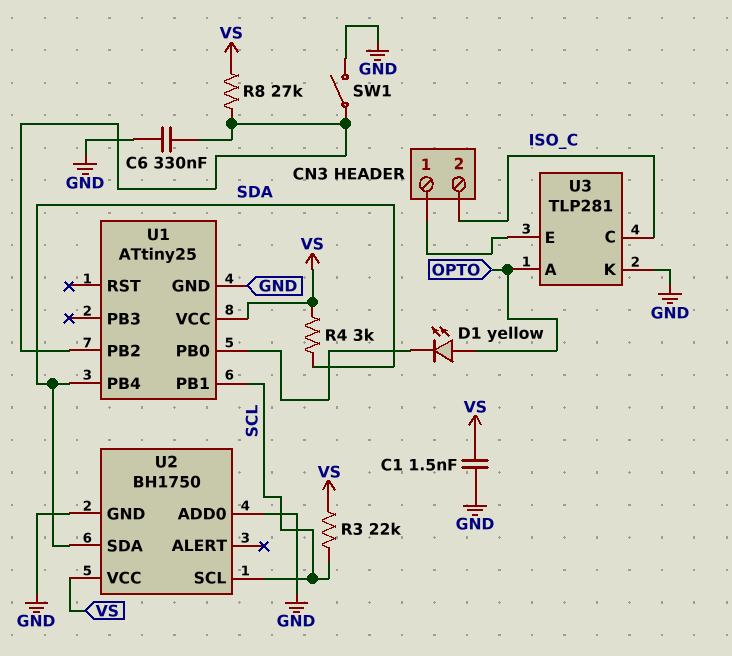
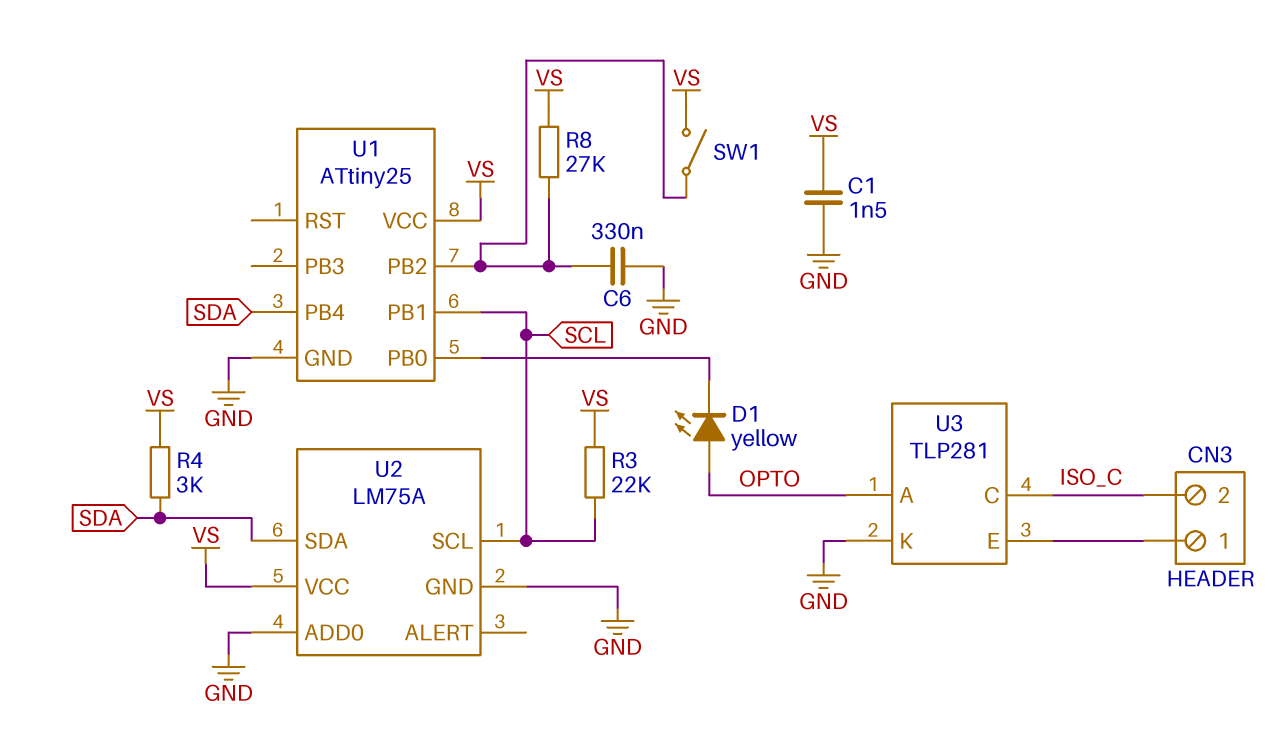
SW1: switch (GND, U1/PB2) -> switch (U1/PB2, VS)
U2: BH1750 -> LM75A

